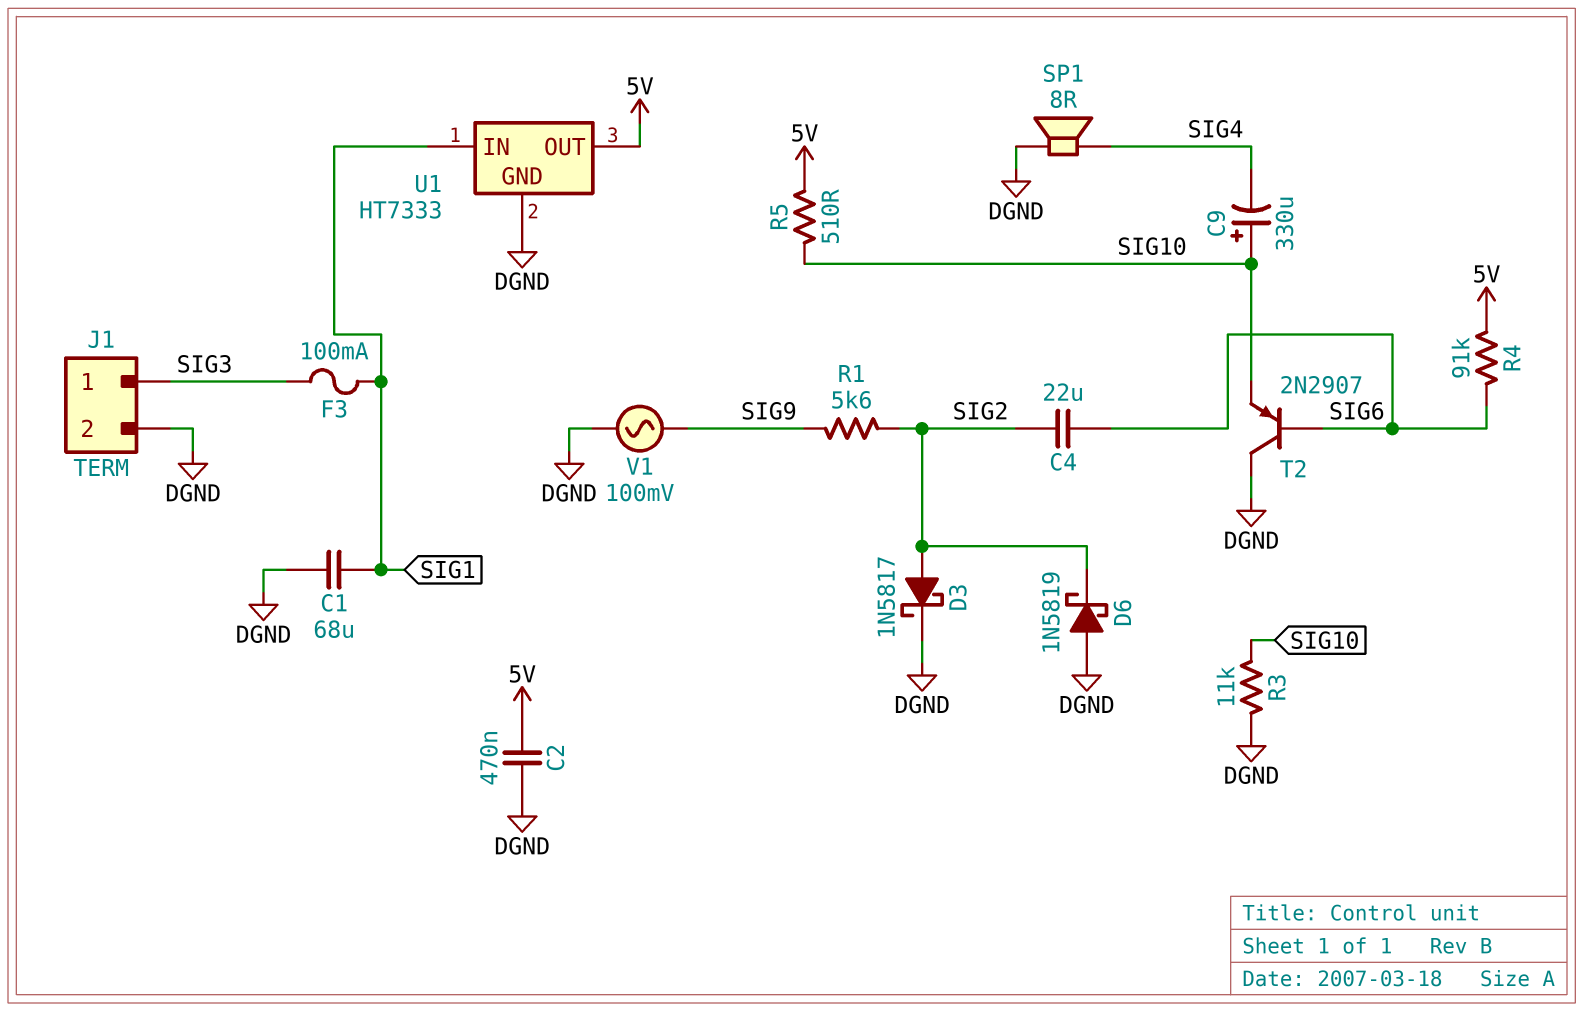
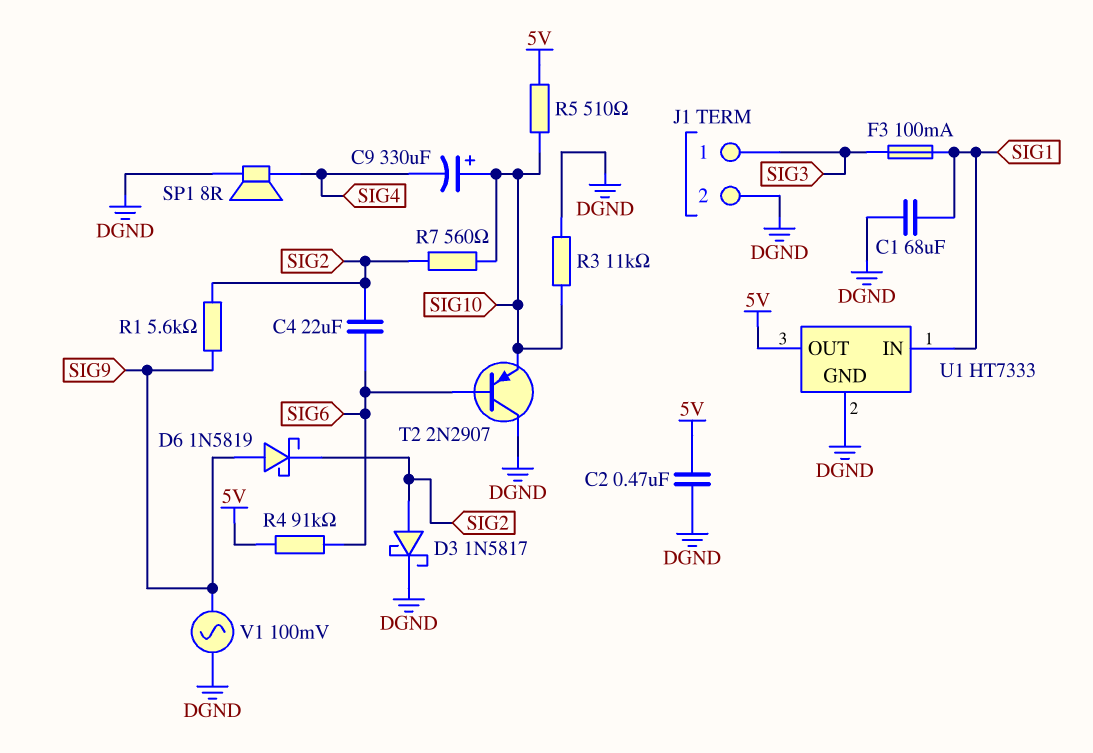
D6: schottky 1N5819 (A DGND, K SIG2) -> schottky 1N5819 (A SIG9, K SIG2)
R7: none -> 560 (SIG2, SIG10)

